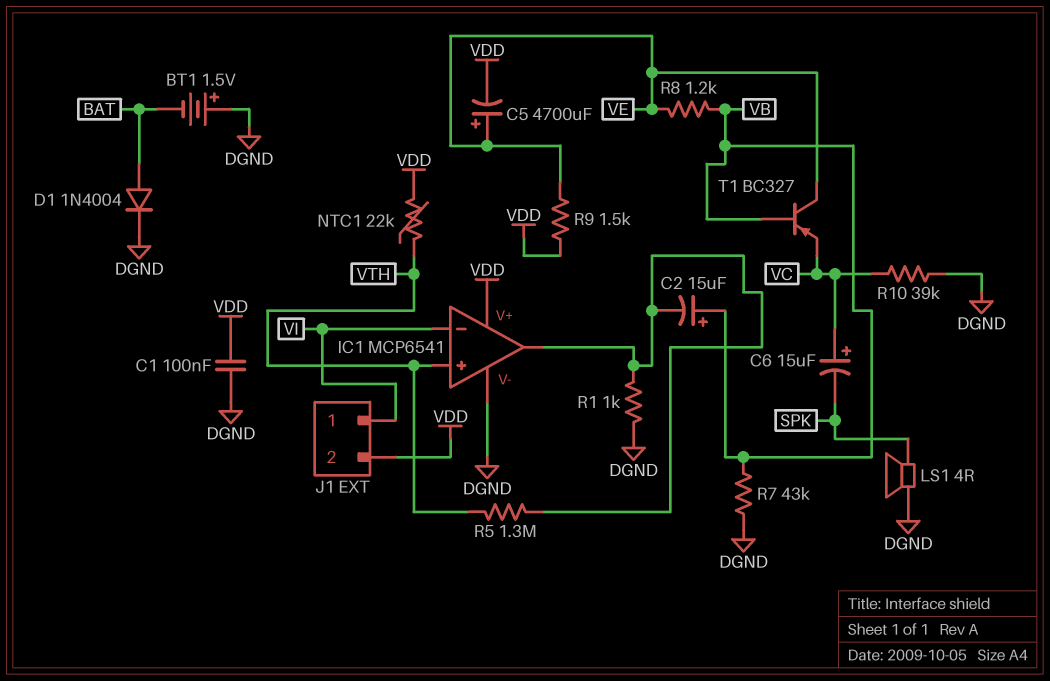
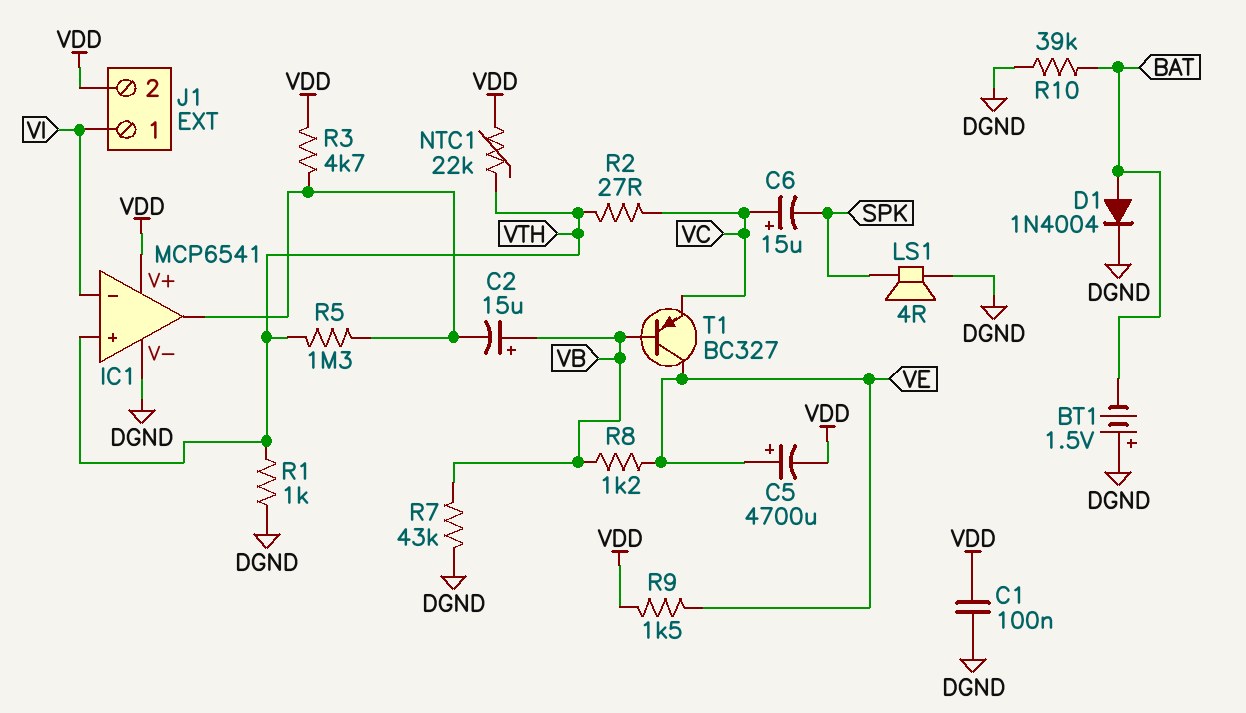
R1: 1k (DGND, IC1/out) -> 1k (DGND, VTH)
R2: none -> 27 (VC, VTH)
R3: none -> 4.7k (IC1/out, VDD)
R10: 39k (DGND, VC) -> 39k (BAT, DGND)

